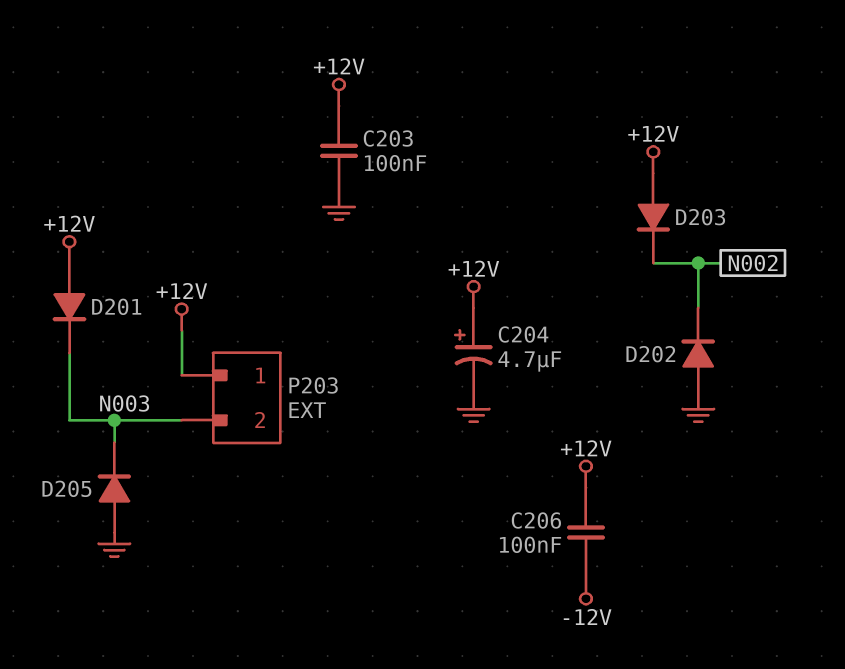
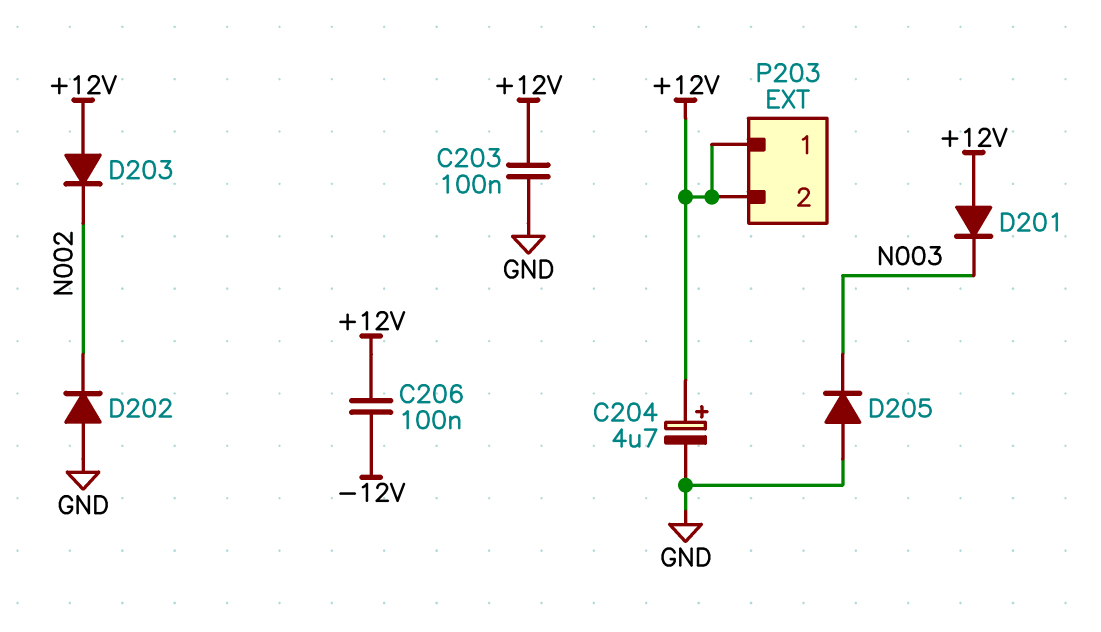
P203 pin 2: N003 -> +12V

